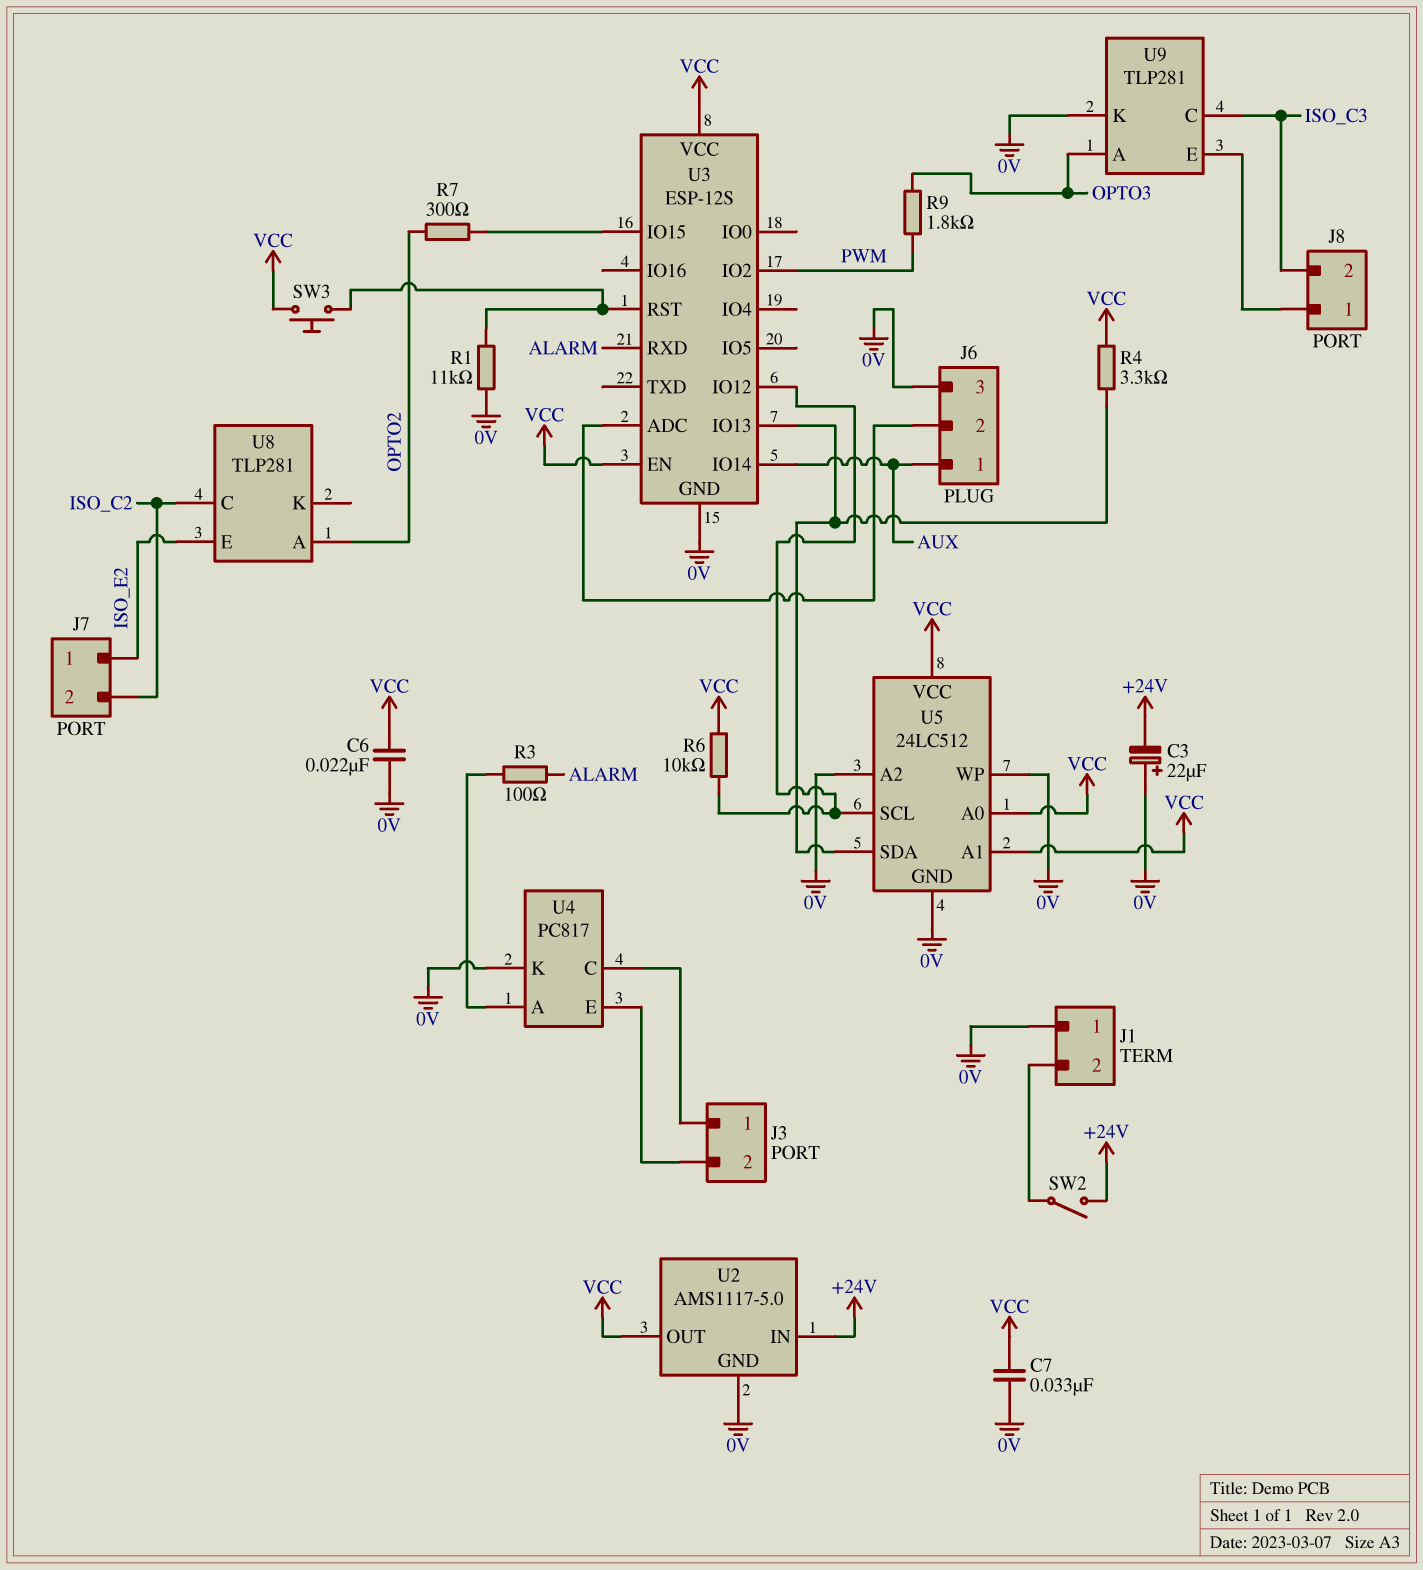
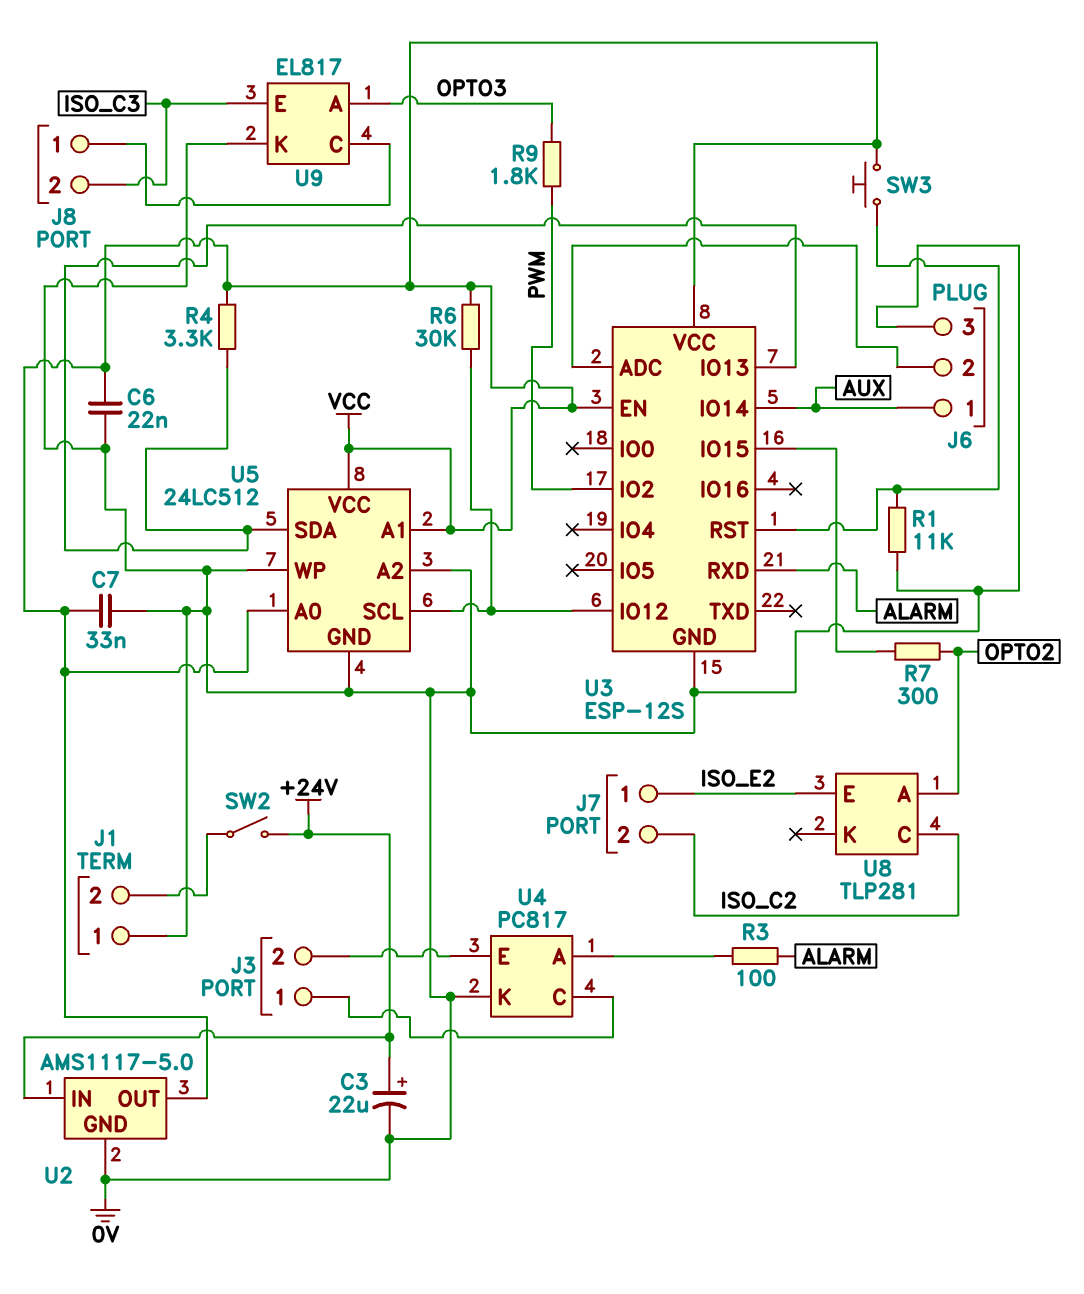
C3: 22uF (plus 0V, minus +24V) -> 22uF (plus +24V, minus 0V)
R6: 10k (U3/IO12, VCC) -> 30k (U3/IO12, VCC)
U9: TLP281 -> EL817
U9 pin C: ISO_C3 -> J8/1
U9 pin E: J8/1 -> ISO_C3

